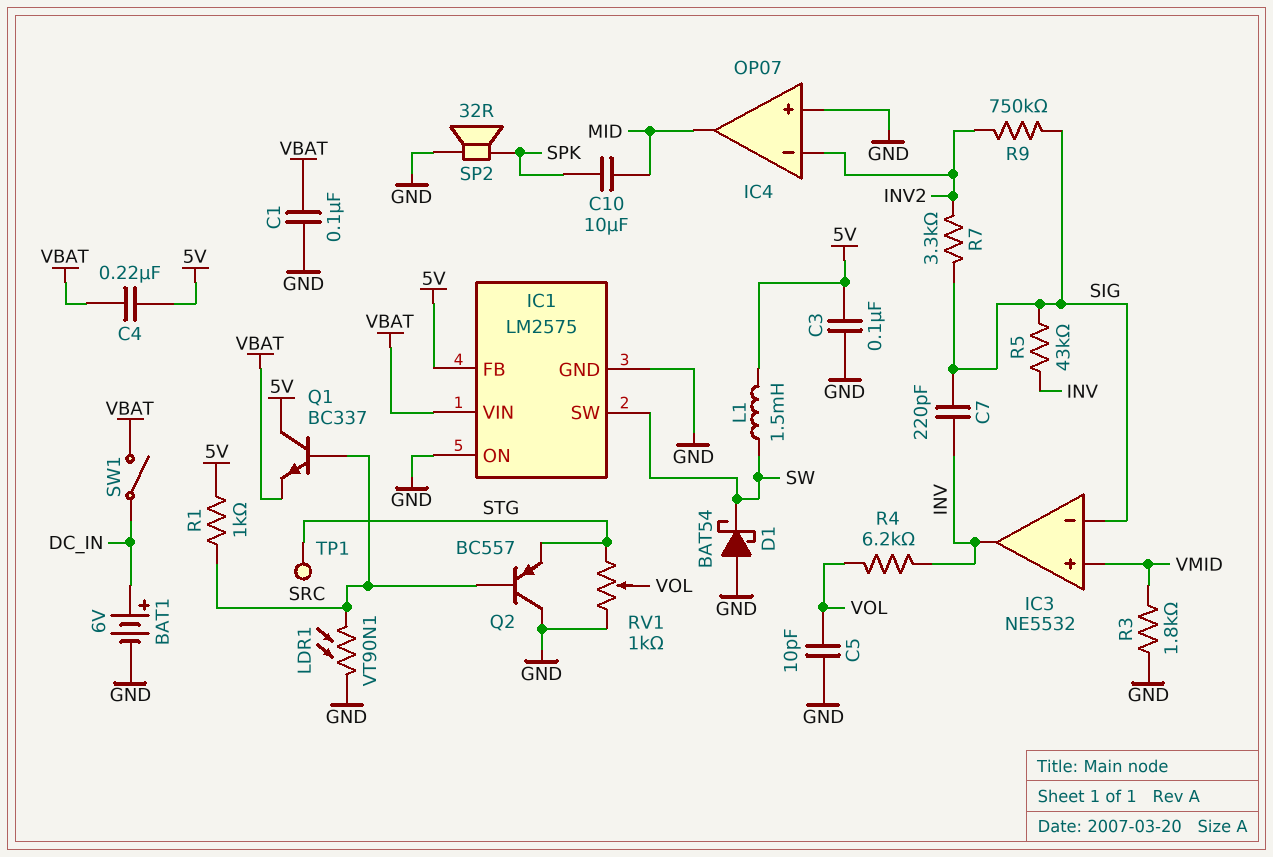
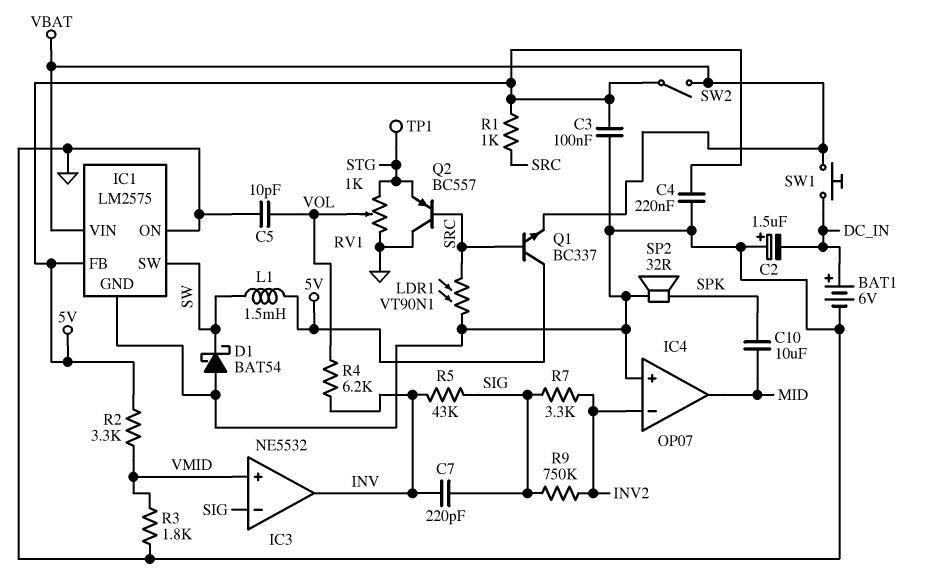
C1: 100nF (GND, VBAT) -> none
C2: none -> 1.5uF (plus GND, minus DC_IN)
C4: 220nF (5V, VBAT) -> 220nF (5V, GND)
R2: none -> 3.3k (5V, VMID)
SW1: switch (DC_IN, VBAT) -> button (DC_IN, VBAT)
SW2: none -> switch (5V, VBAT)

